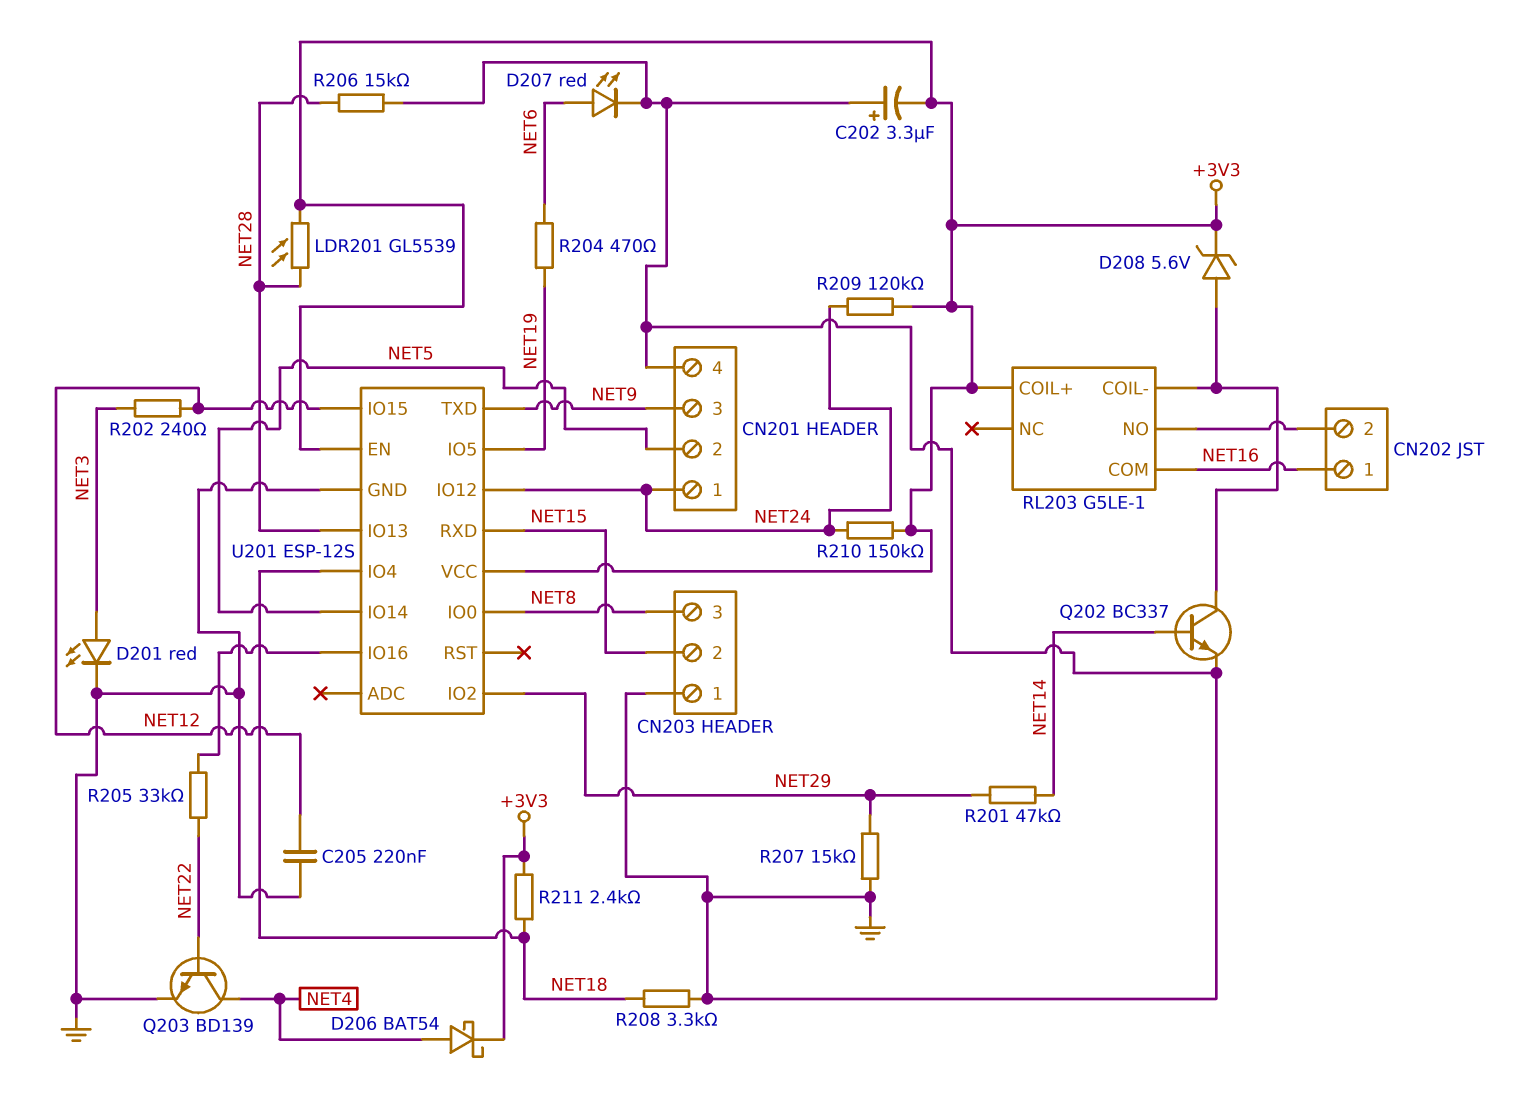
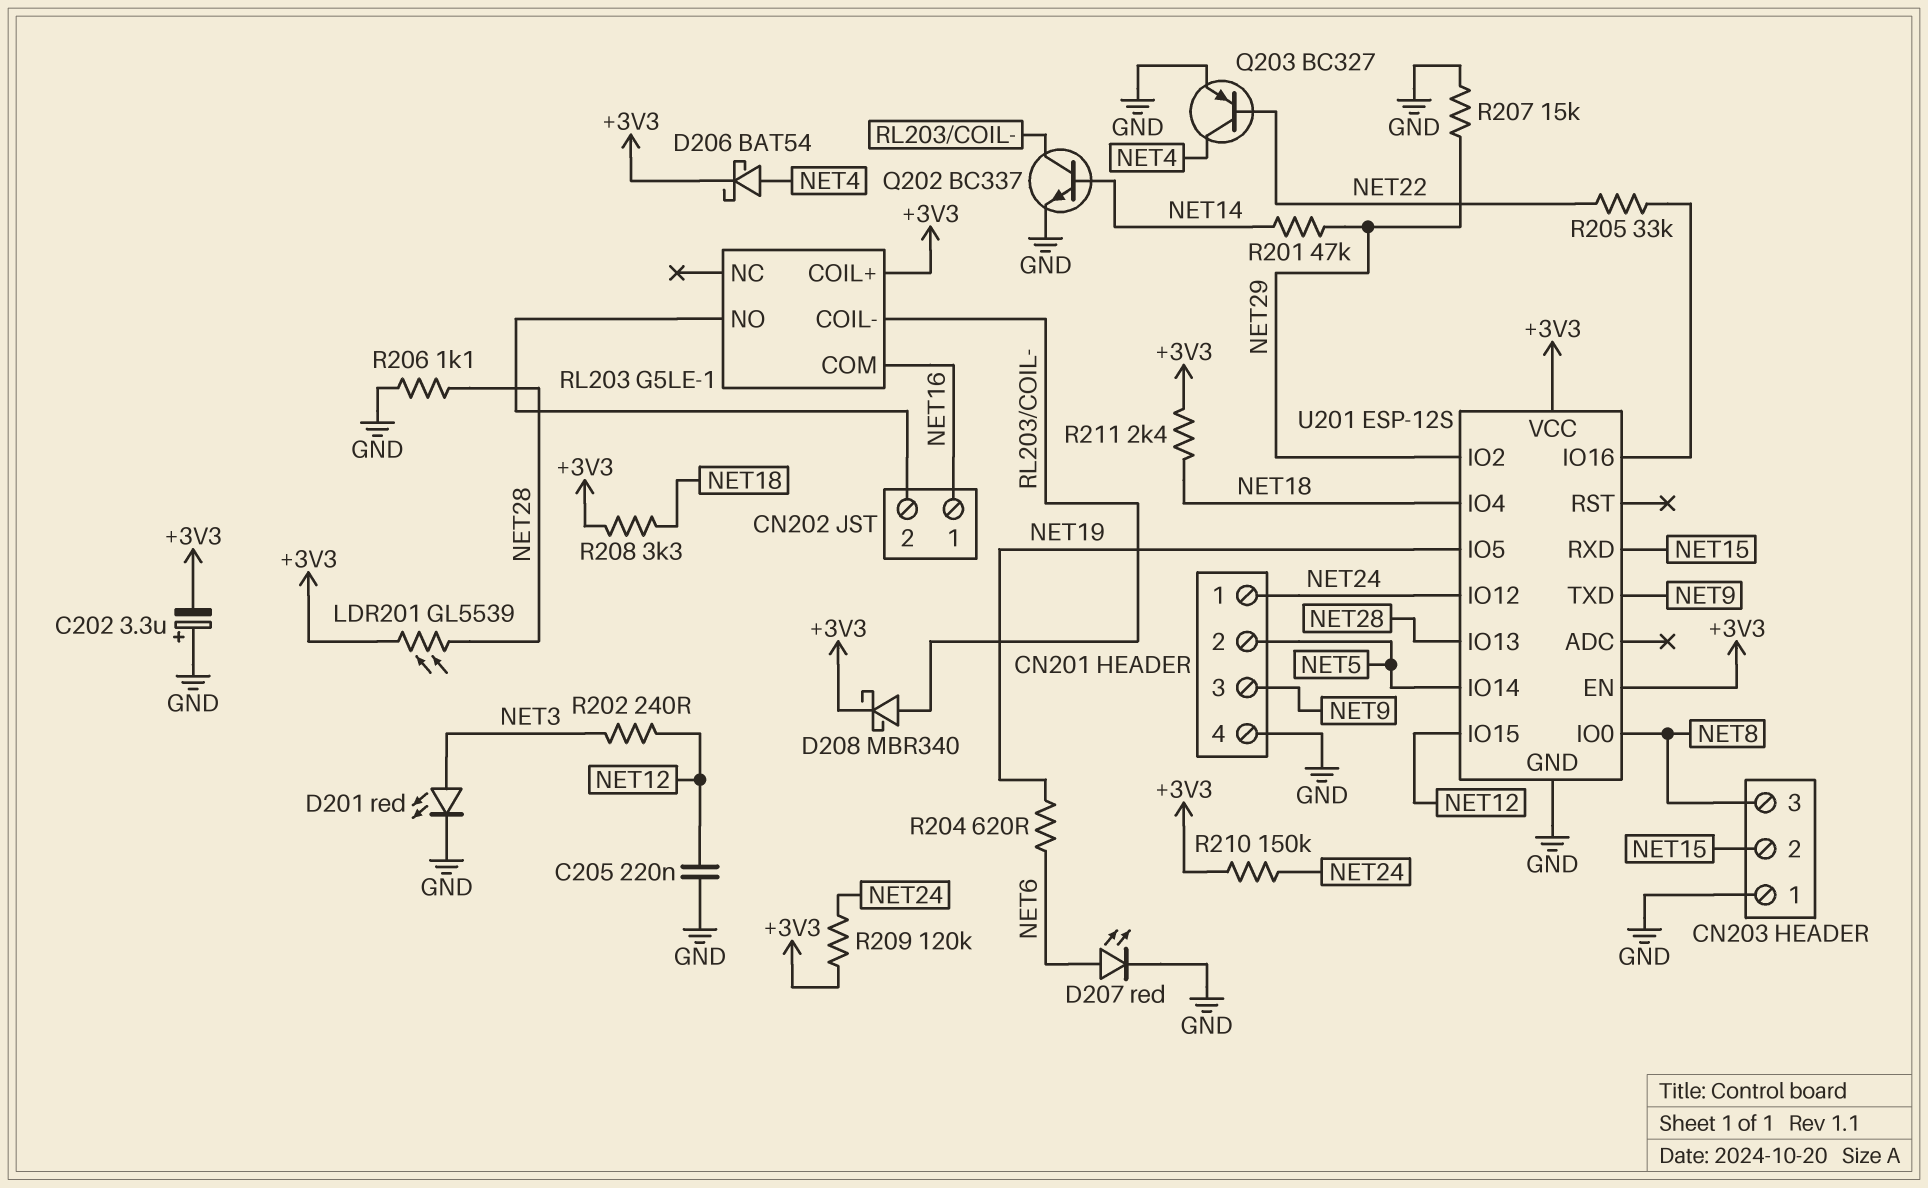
D208: zener 5.6V (A RL203/COIL-, K +3V3) -> schottky MBR340 (A RL203/COIL-, K +3V3)
Q203: NPN BD139 (B NET22, C NET4, E GND) -> PNP BC327 (B NET22, C NET4, E GND)
R204: 470 (NET6, NET19) -> 620 (NET6, NET19)
R206: 15k (GND, NET28) -> 1.1k (GND, NET28)
R208: 3.3k (GND, NET18) -> 3.3k (+3V3, NET18)

